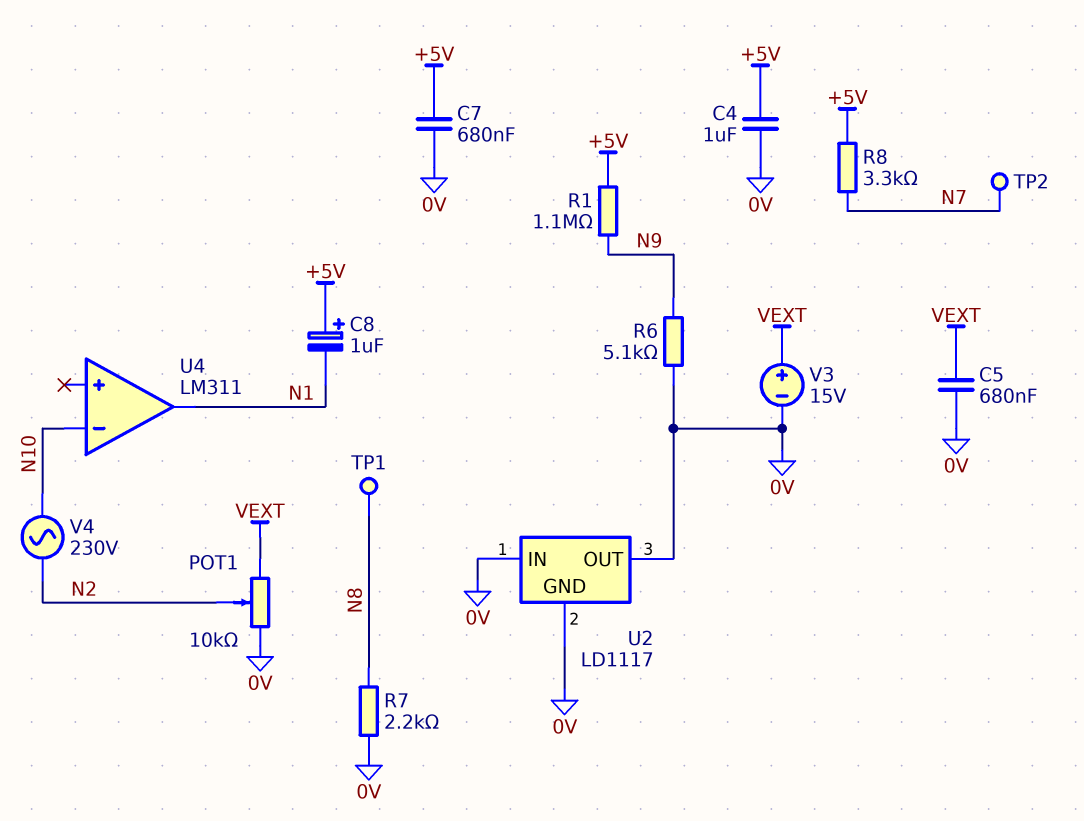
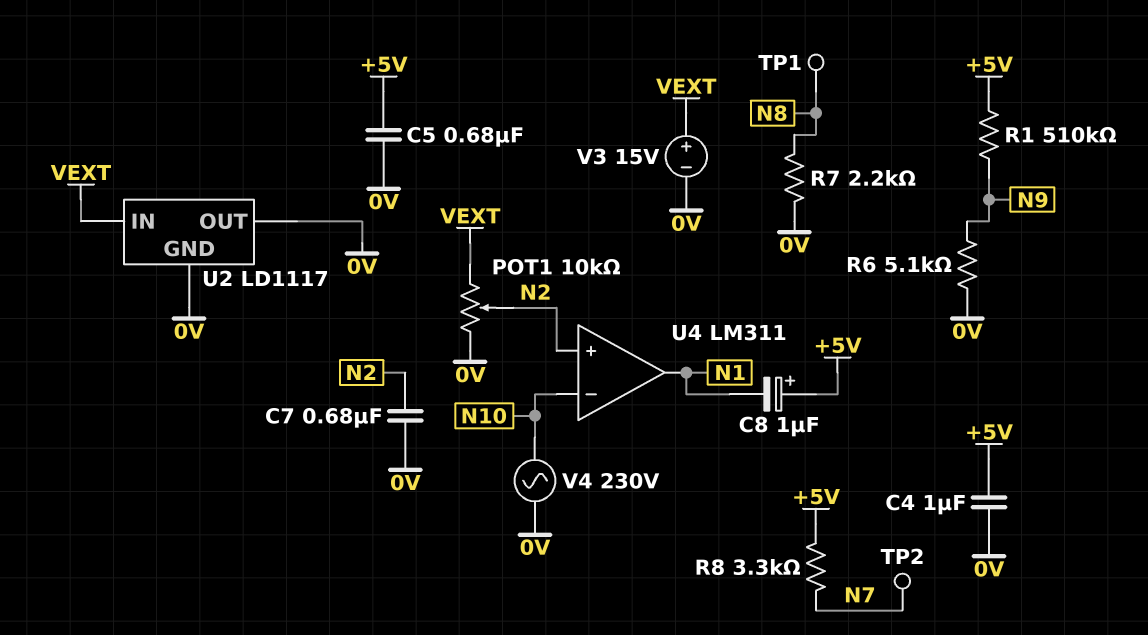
C5: 680nF (0V, VEXT) -> 680nF (+5V, 0V)
C7: 680nF (+5V, 0V) -> 680nF (0V, N2)
R1: 1.1M (+5V, N9) -> 510k (+5V, N9)
U2 pin IN: 0V -> VEXT
U4 pin in+: none -> N2
V4: AC 230V (N2, N10) -> AC 230V (0V, N10)

